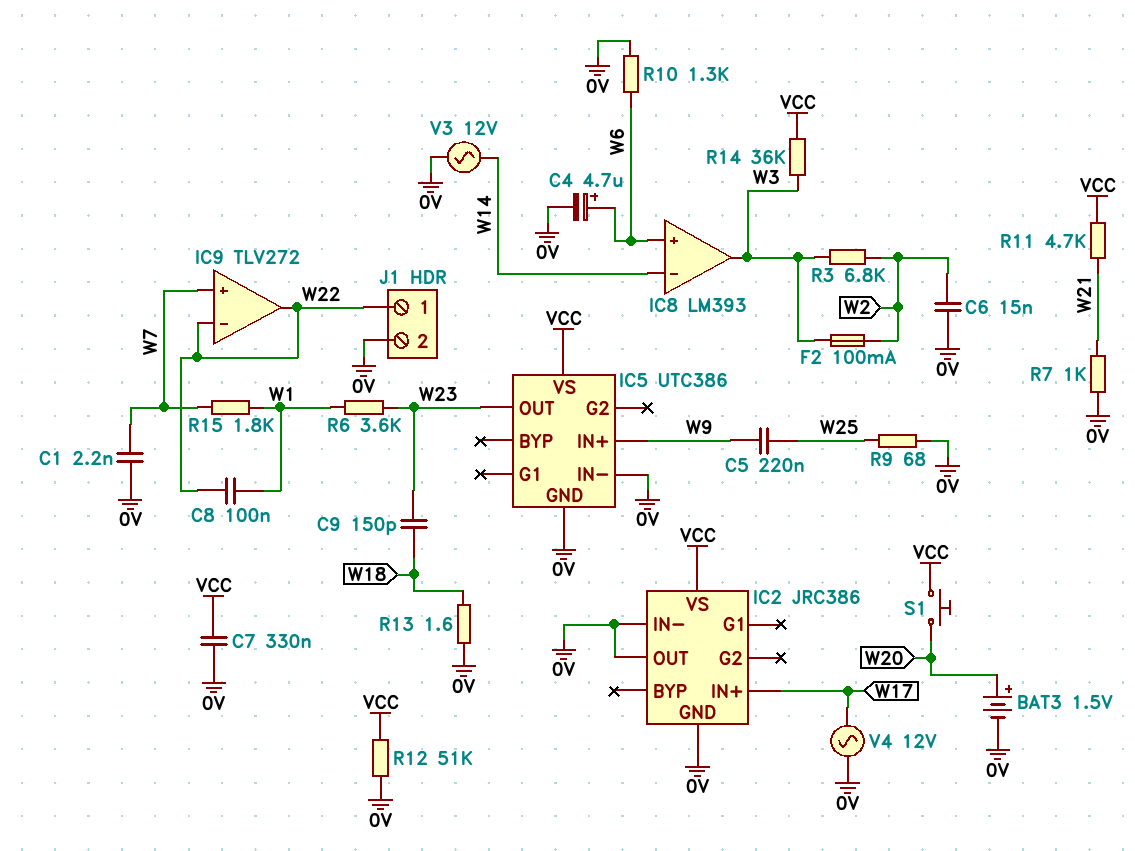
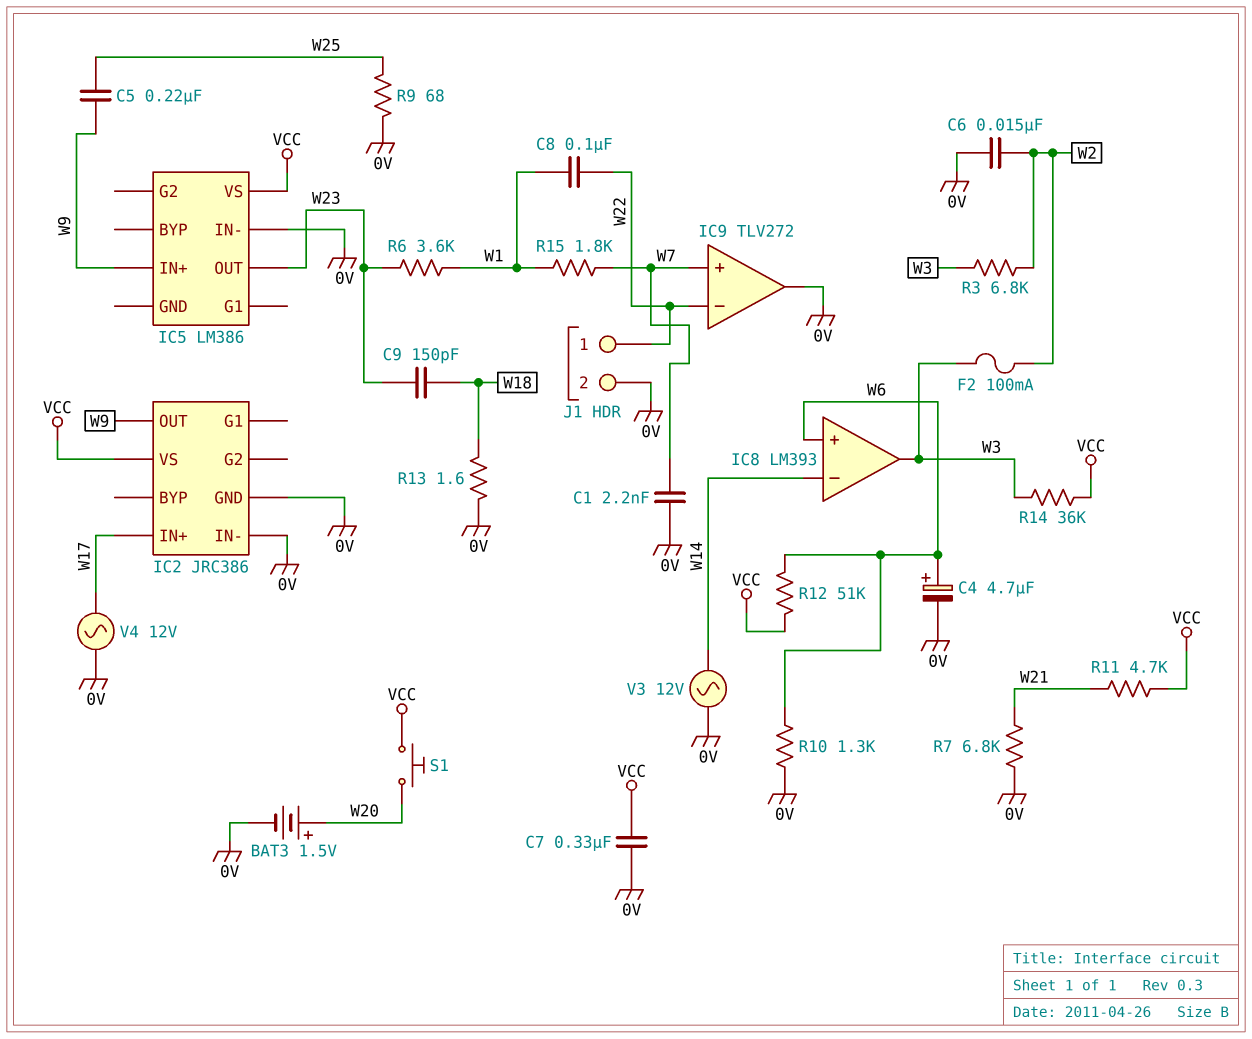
IC2 pin OUT: 0V -> W9
IC5: UTC386 -> LM386
IC5 pin GND: 0V -> none
IC9 pin out: W22 -> 0V
R7: 1k (0V, W21) -> 6.8k (0V, W21)
R12: 51k (0V, VCC) -> 51k (VCC, W6)

